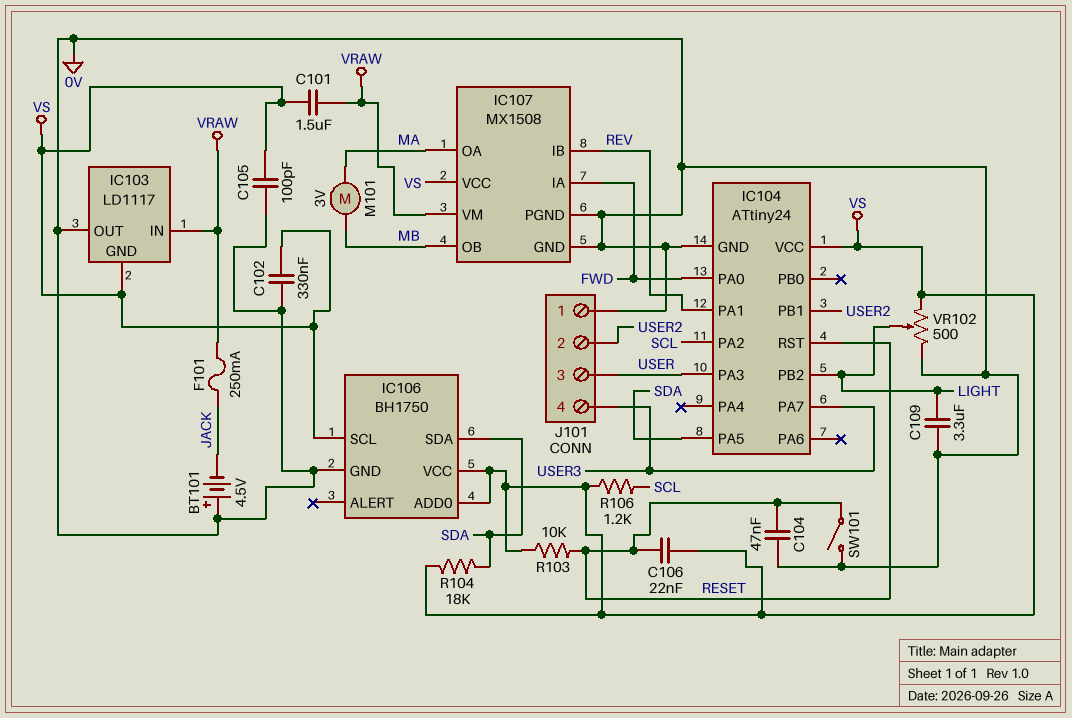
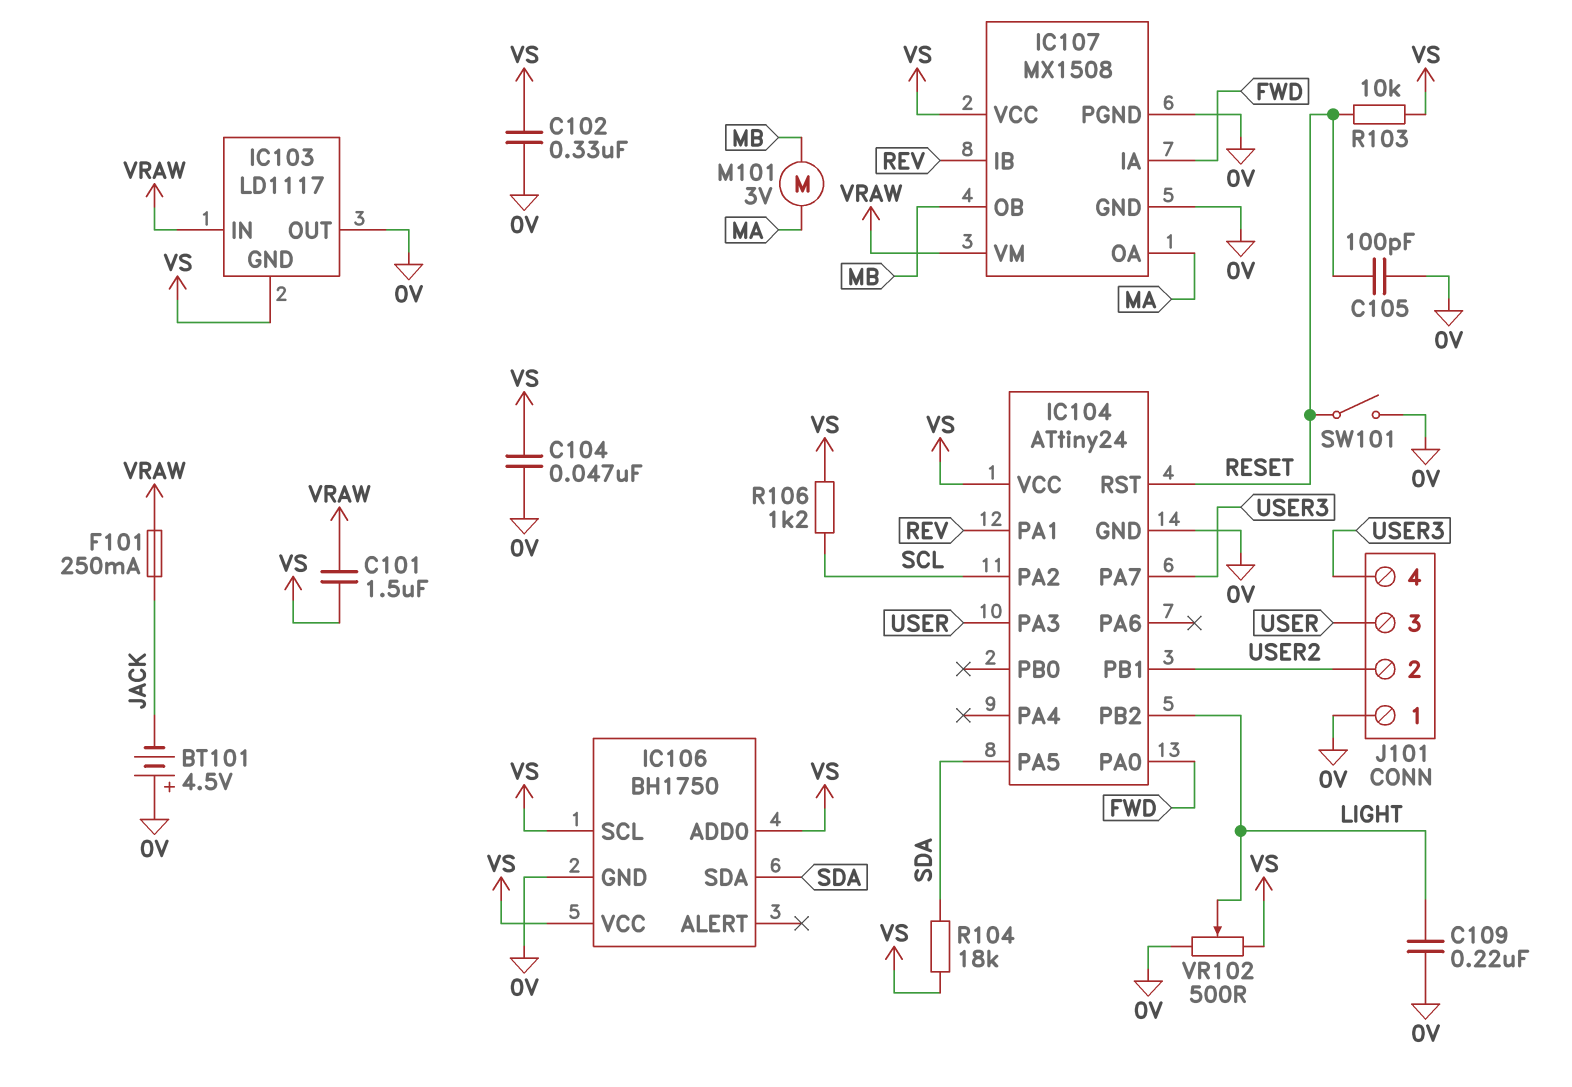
C104: 47nF (0V, RESET) -> 47nF (0V, VS)
C105: 100pF (0V, VS) -> 100pF (0V, RESET)
C106: 22nF (RESET, VS) -> none
C109: 3.3uF (0V, LIGHT) -> 220nF (0V, LIGHT)

